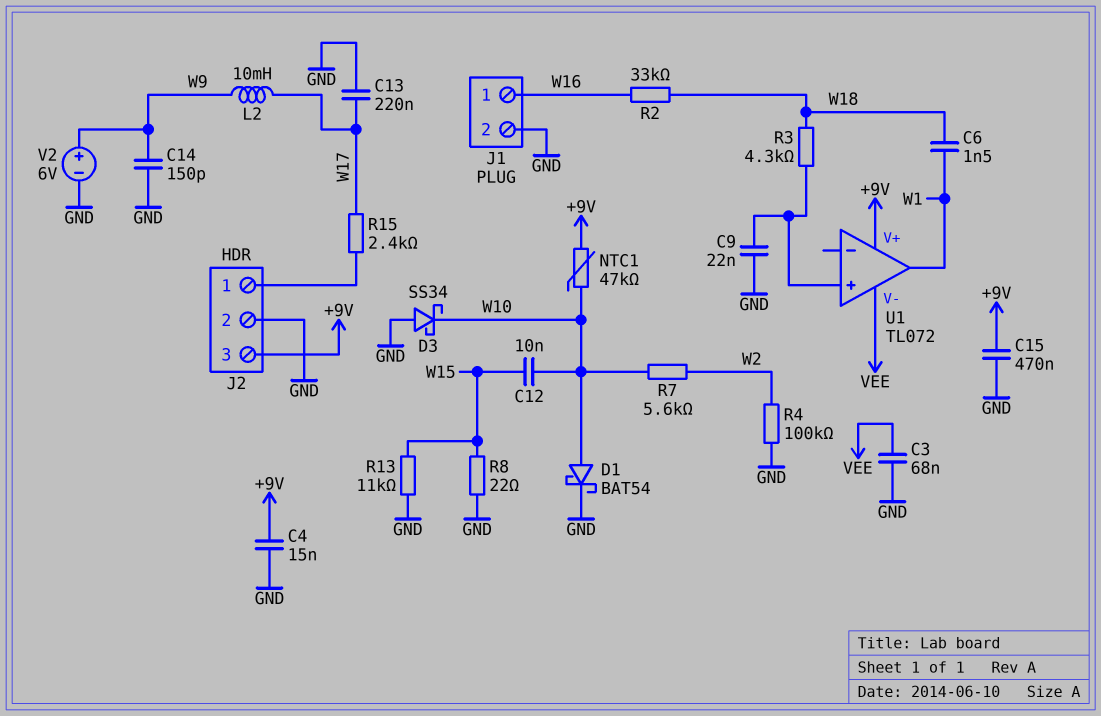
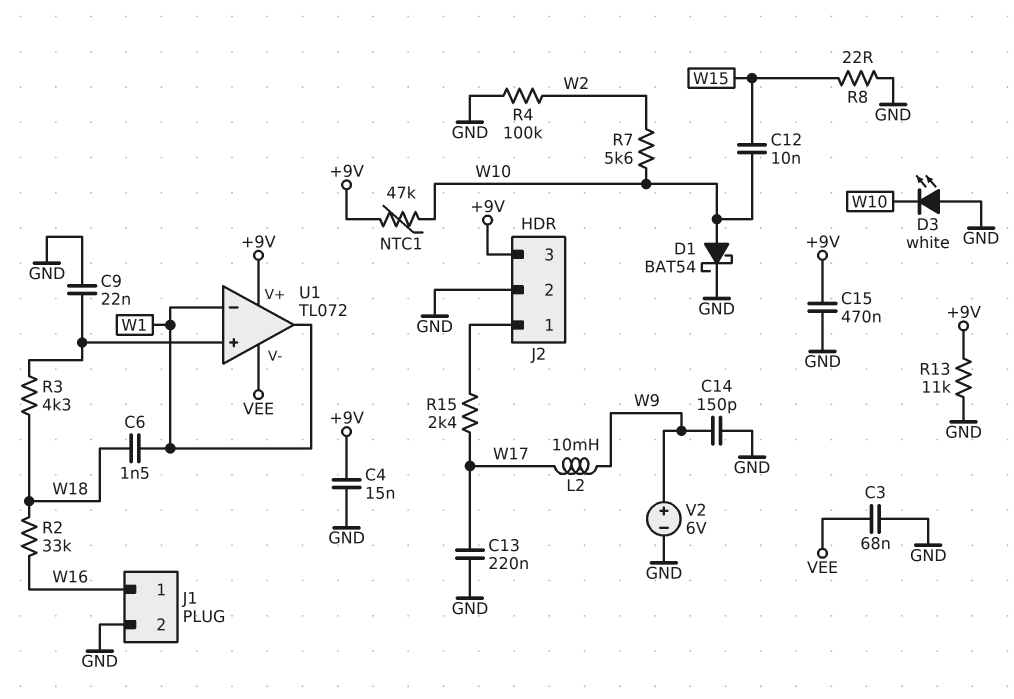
D3: schottky SS34 (A GND, K W10) -> LED white (A GND, K W10)
R13: 11k (GND, W15) -> 11k (+9V, GND)
U1 pin in-: none -> W1

